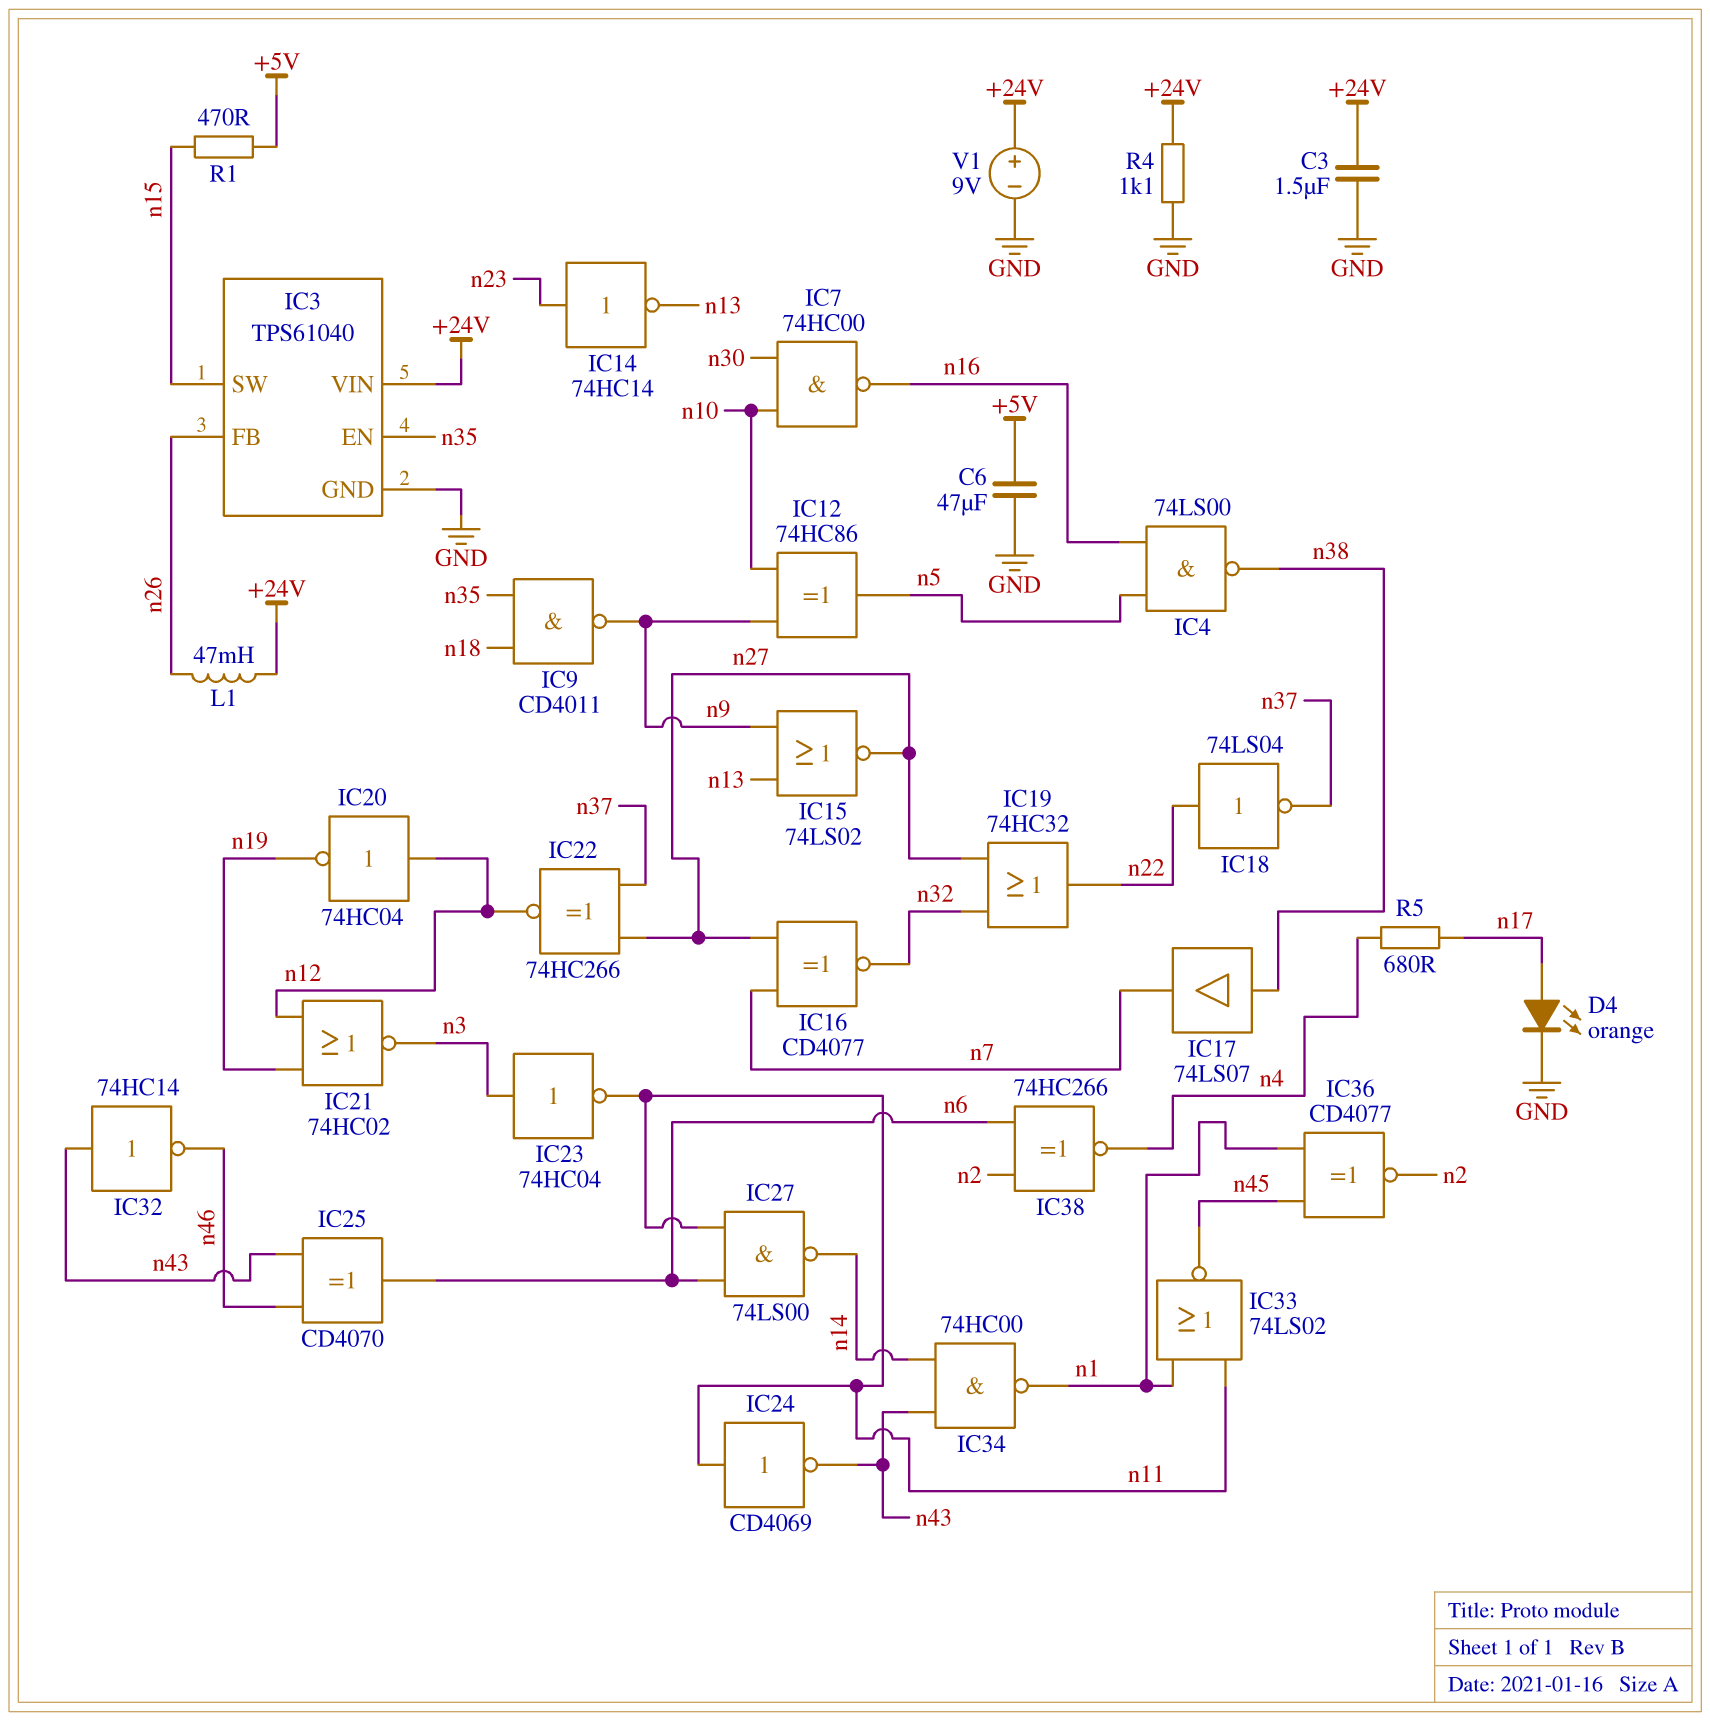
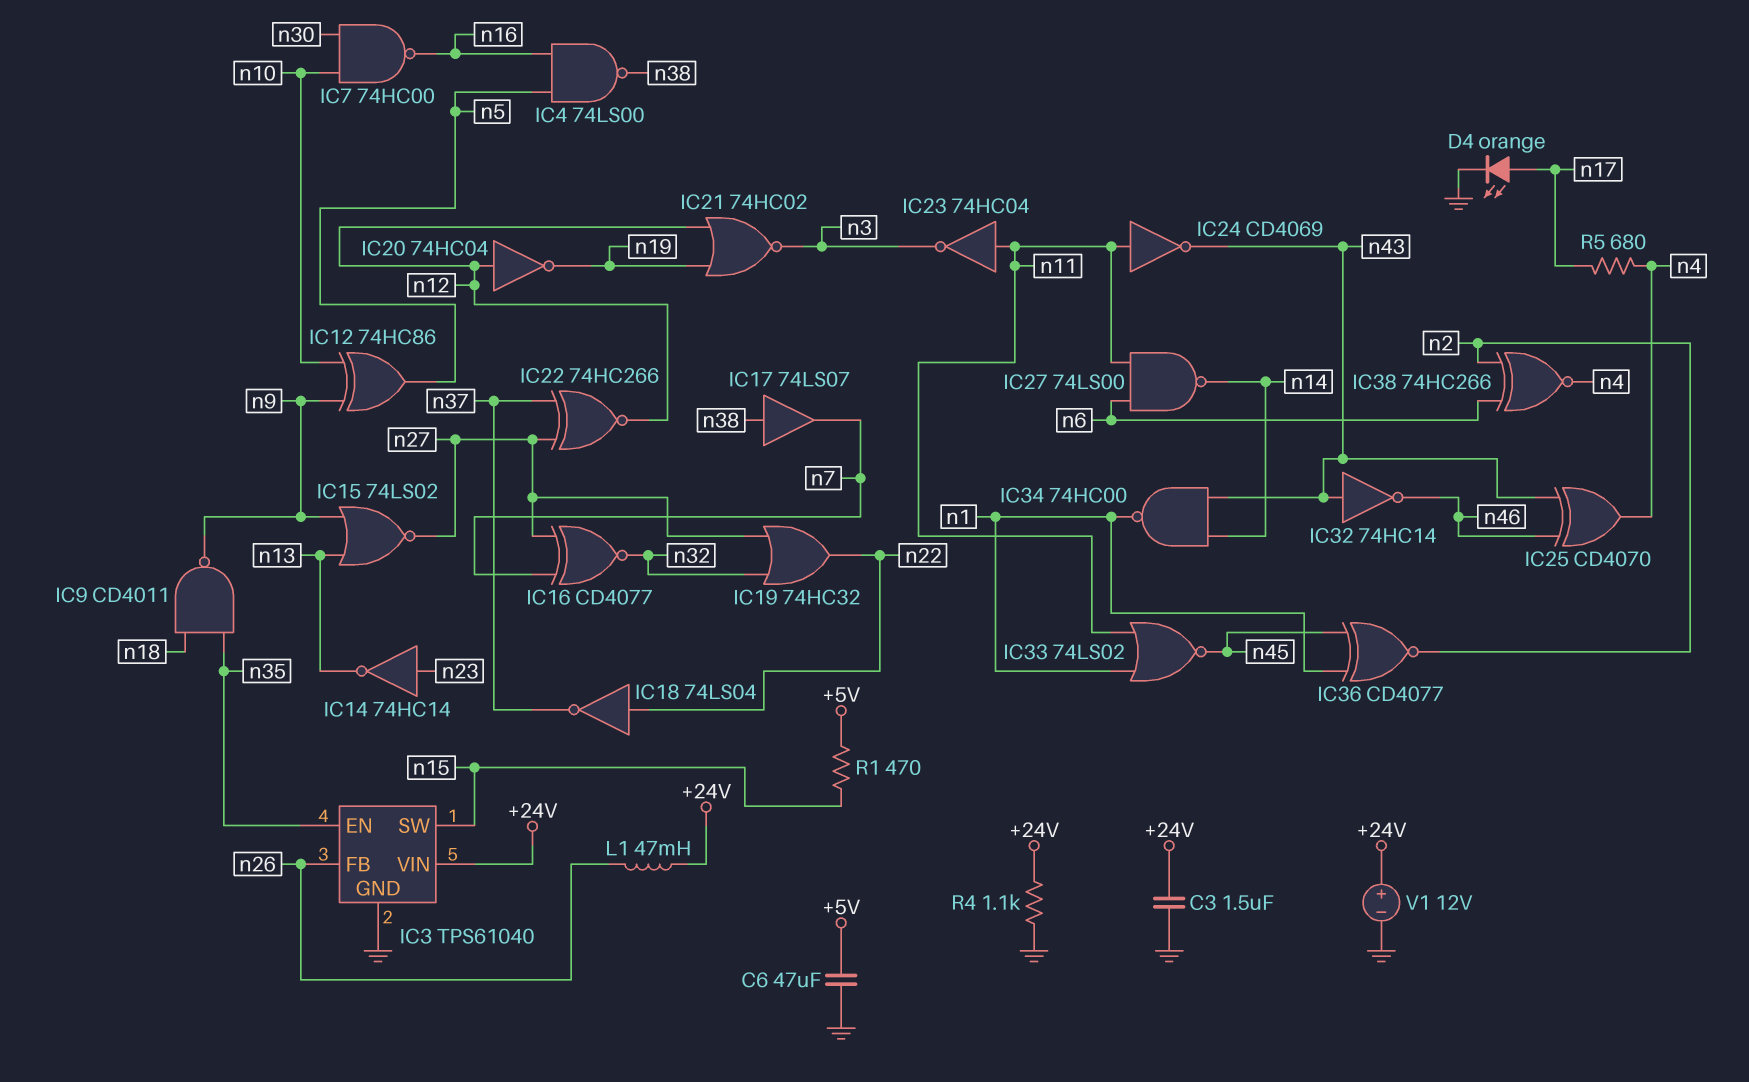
IC23: NOT 74HC04 (in n3, out n11) -> NOT 74HC04 (in n11, out n3)
IC25: XOR CD4070 (in n43, in n46, out n6) -> XOR CD4070 (in n43, in n46, out n4)
V1: 9V (plus +24V, minus GND) -> 12V (plus +24V, minus GND)

